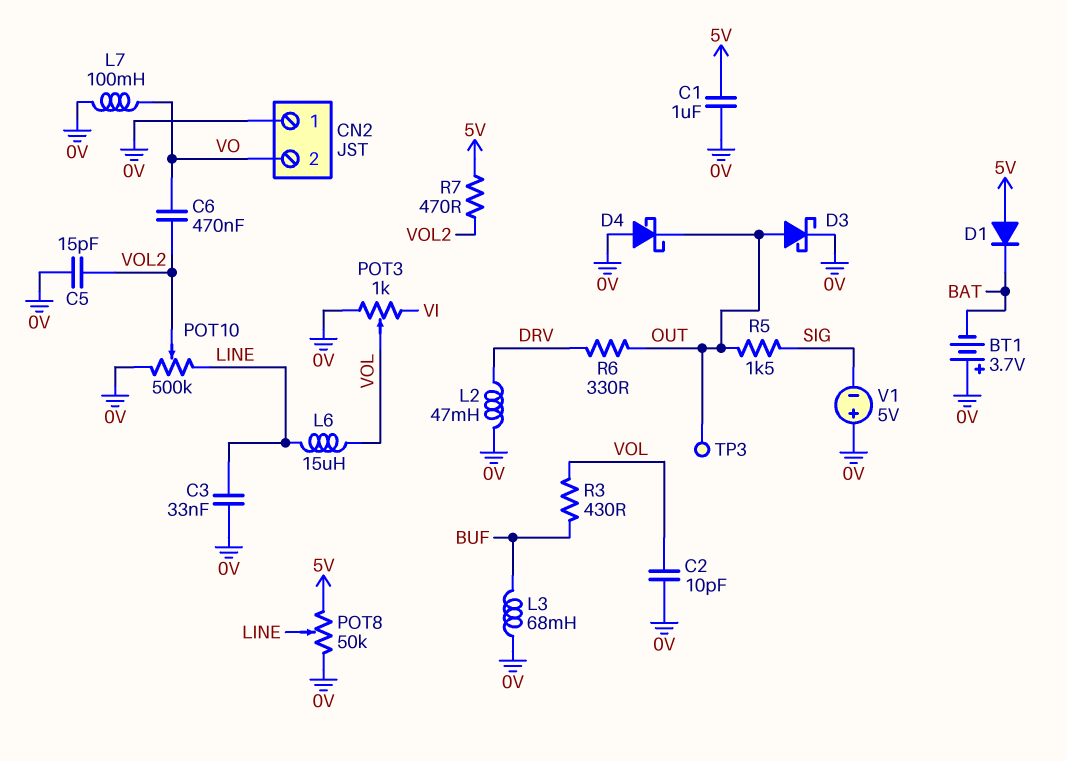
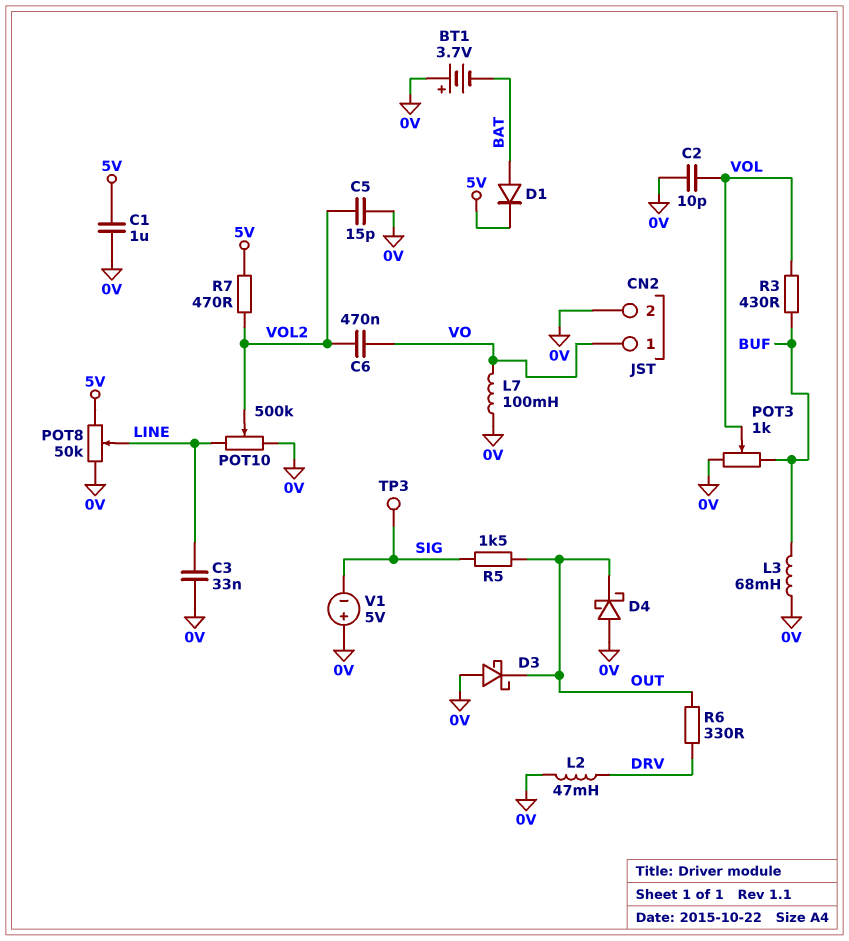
CN2 pin 1: 0V -> VO
CN2 pin 2: VO -> 0V
D1: diode (A 5V, K BAT) -> diode (A BAT, K 5V)
D3: schottky (A OUT, K 0V) -> schottky (A 0V, K OUT)
L6: 15uH (LINE, VOL) -> none
POT3: 1k (0V, VI, wiper VOL) -> 1k (0V, BUF, wiper VOL)
TP3: test point (OUT) -> test point (SIG)

